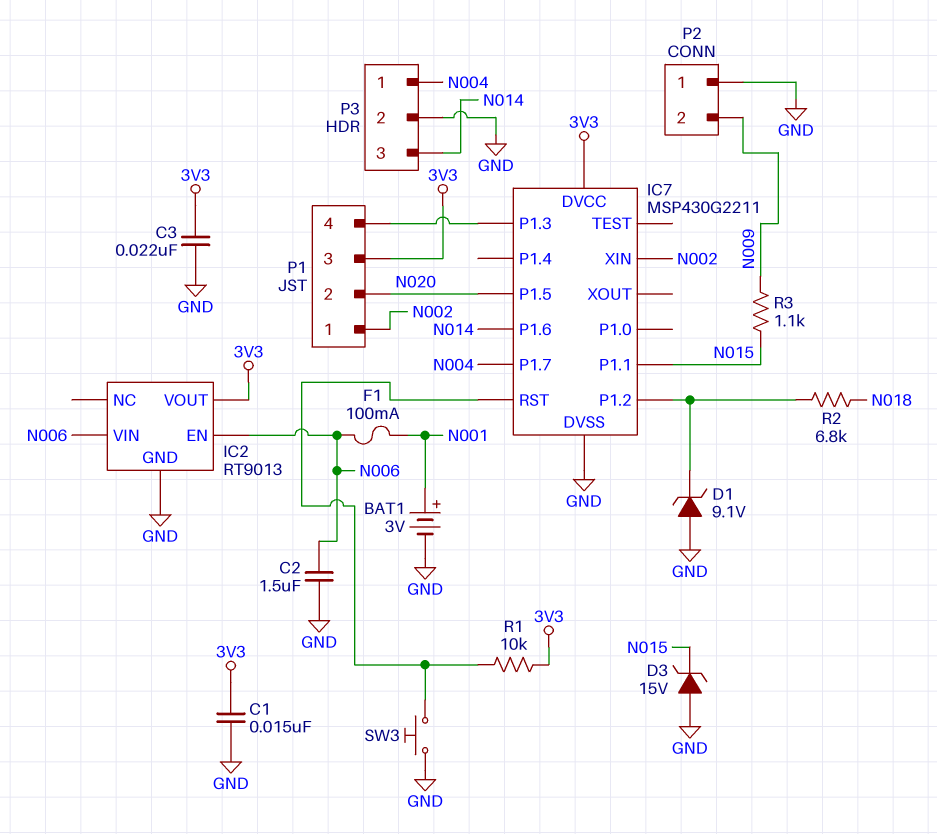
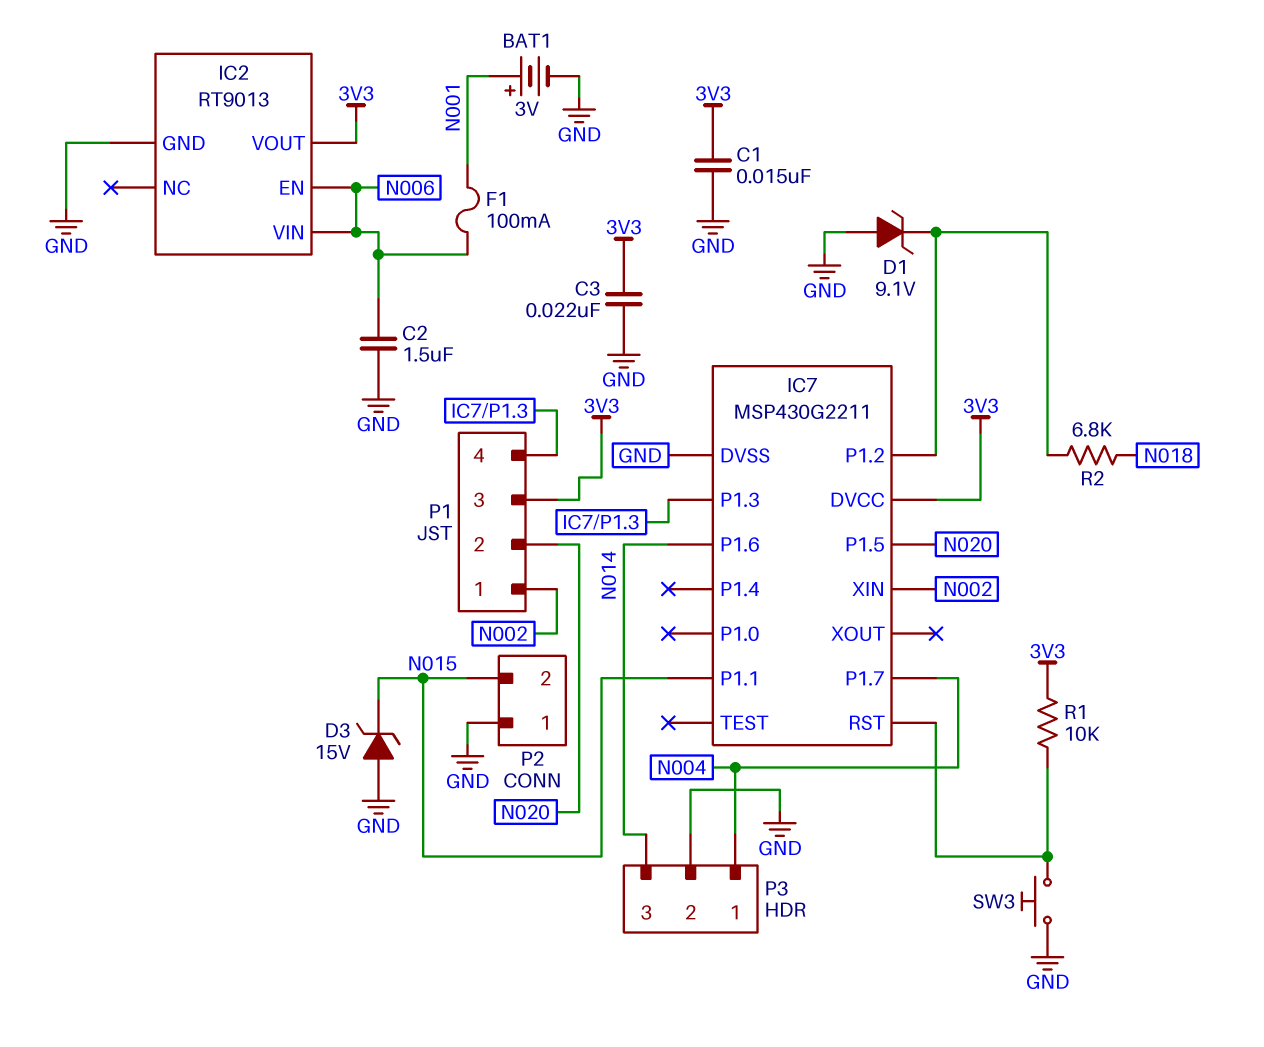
P2 pin 2: N009 -> N015
R3: 1.1k (N009, N015) -> none

